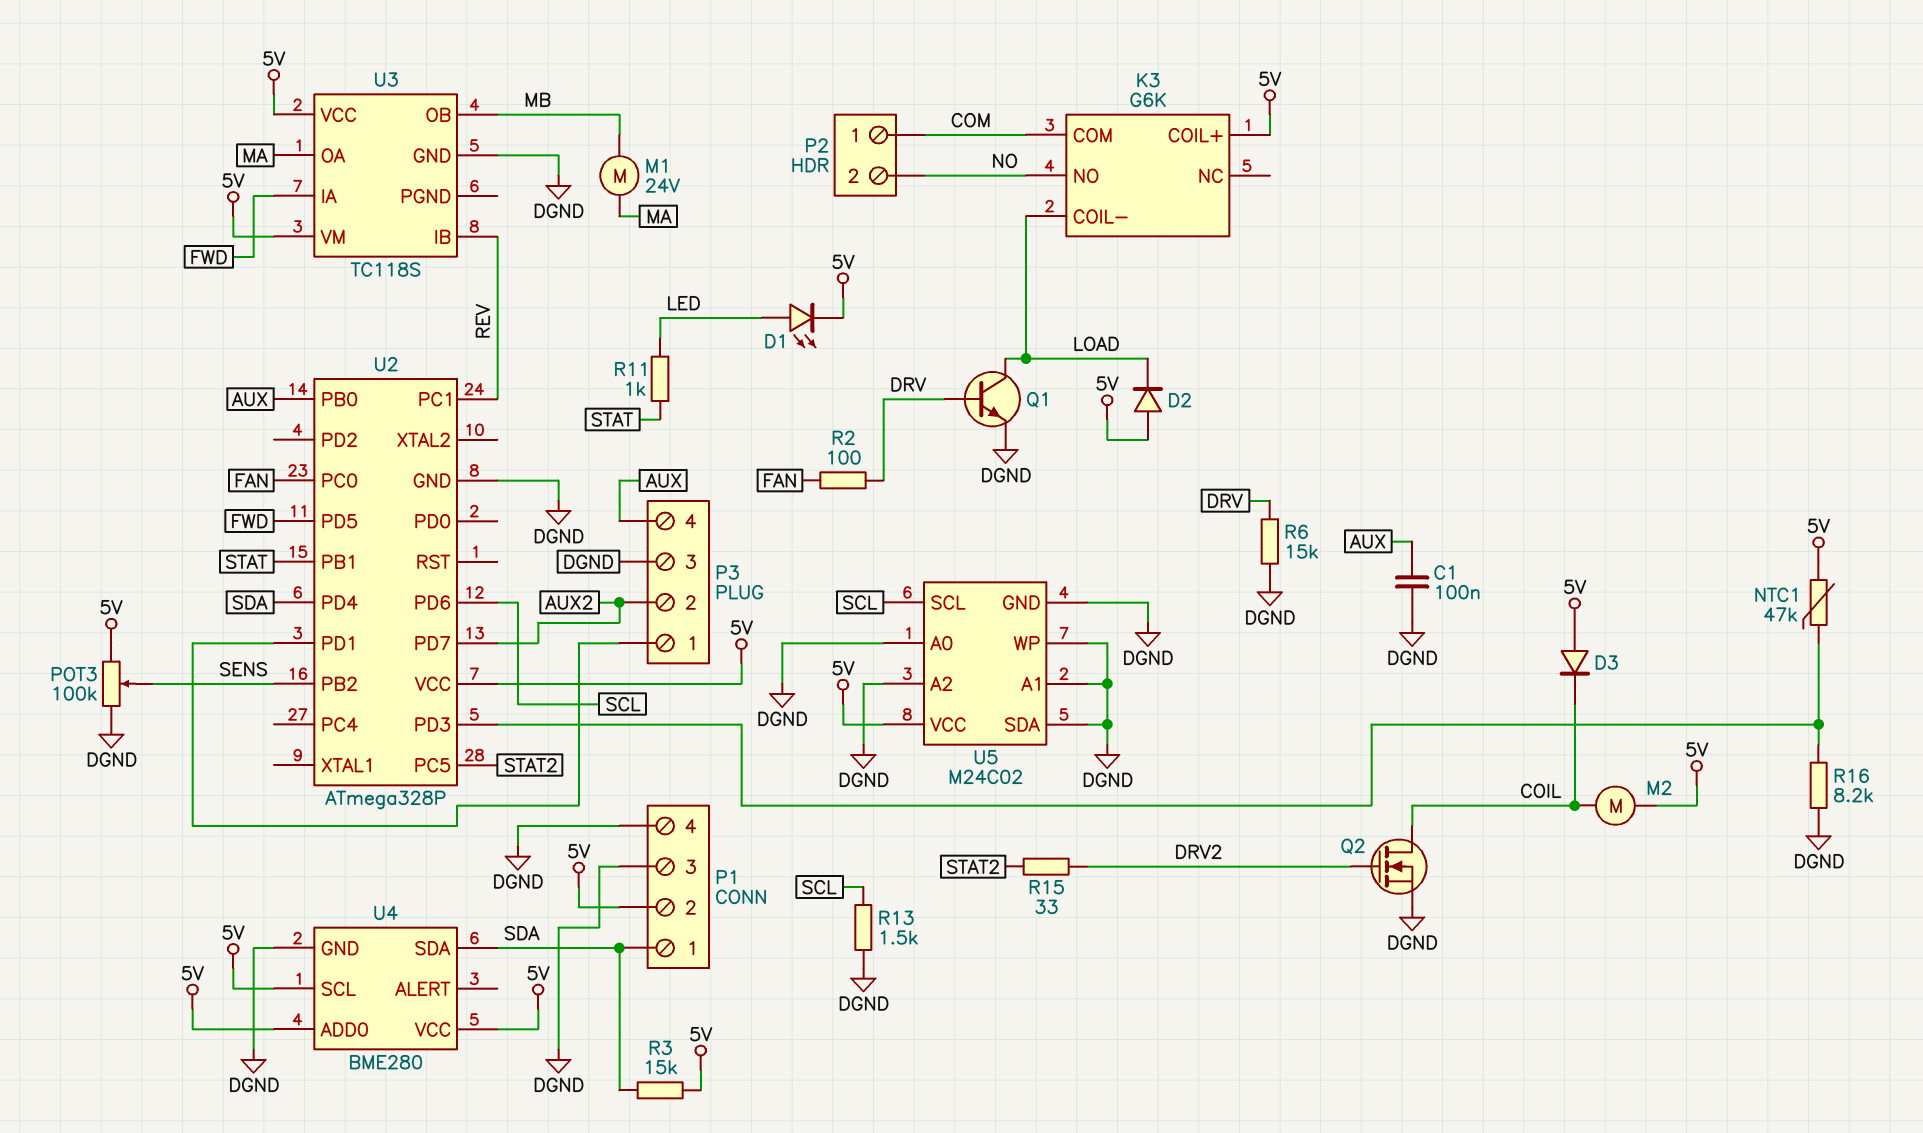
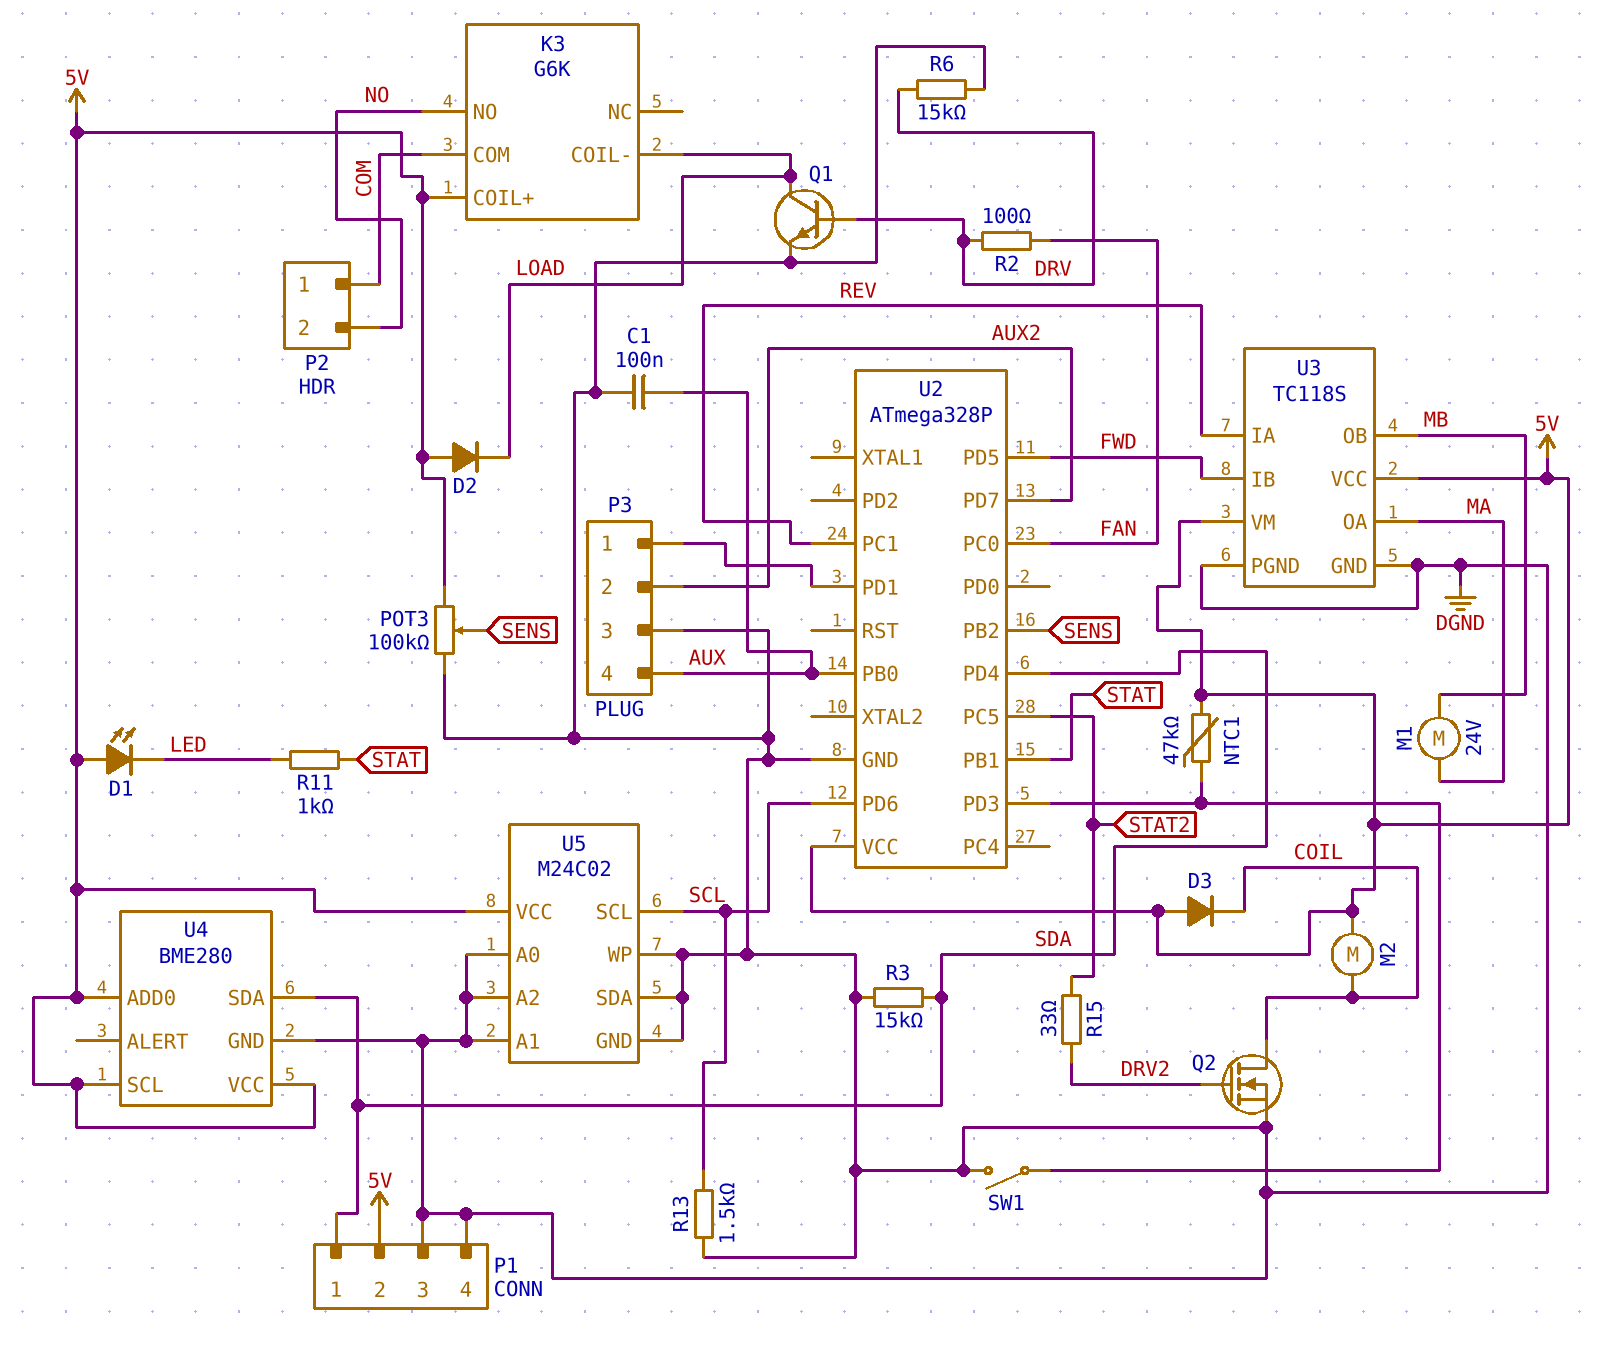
D1: LED (A LED, K 5V) -> LED (A 5V, K LED)
R3: 15k (5V, SDA) -> 15k (DGND, SDA)
R16: 8.2k (DGND, U2/PD3) -> none
SW1: none -> switch (DGND, U2/PD3)
U3 pin IA: FWD -> REV
U3 pin IB: REV -> FWD
U3 pin PGND: none -> DGND

